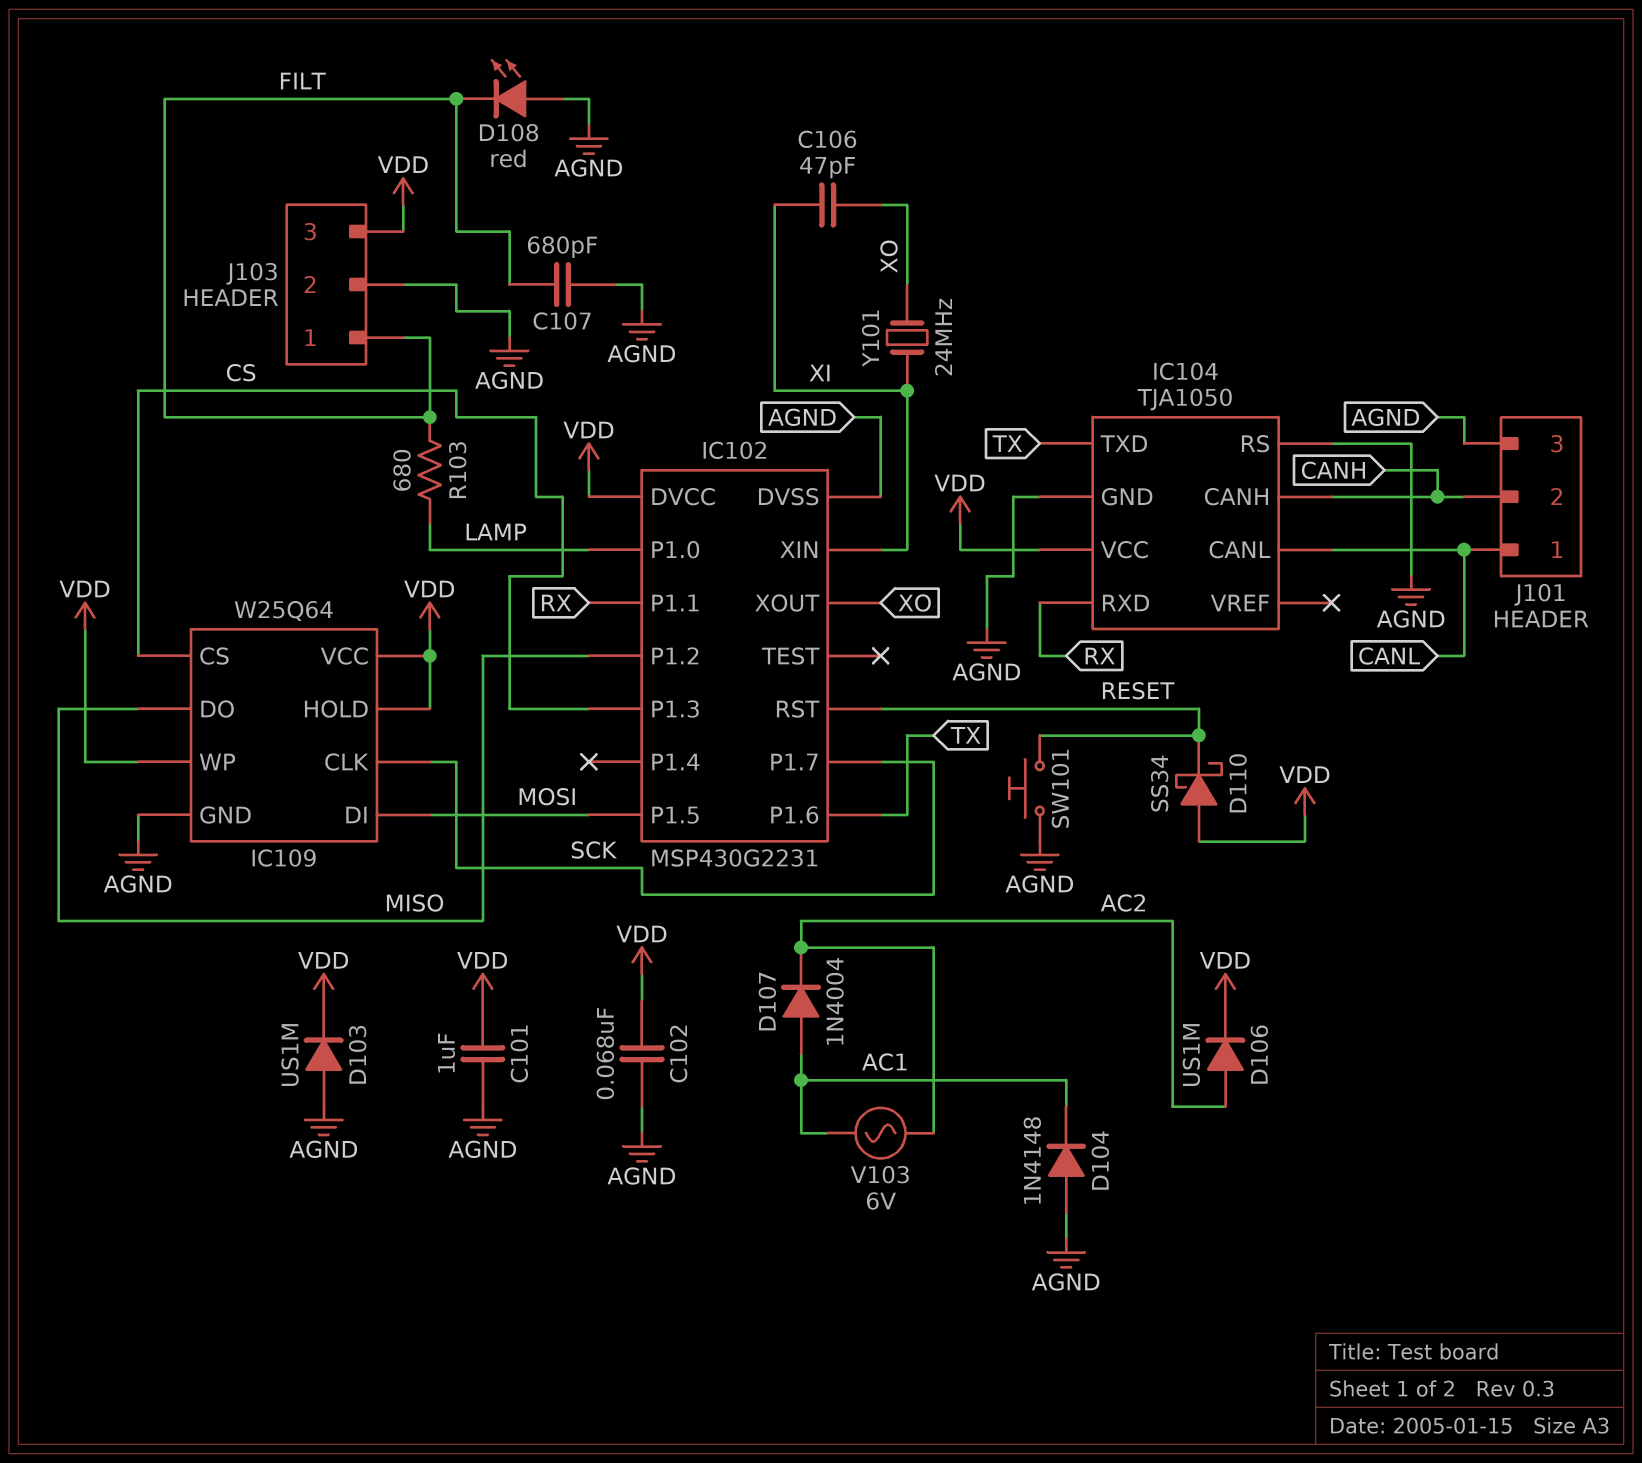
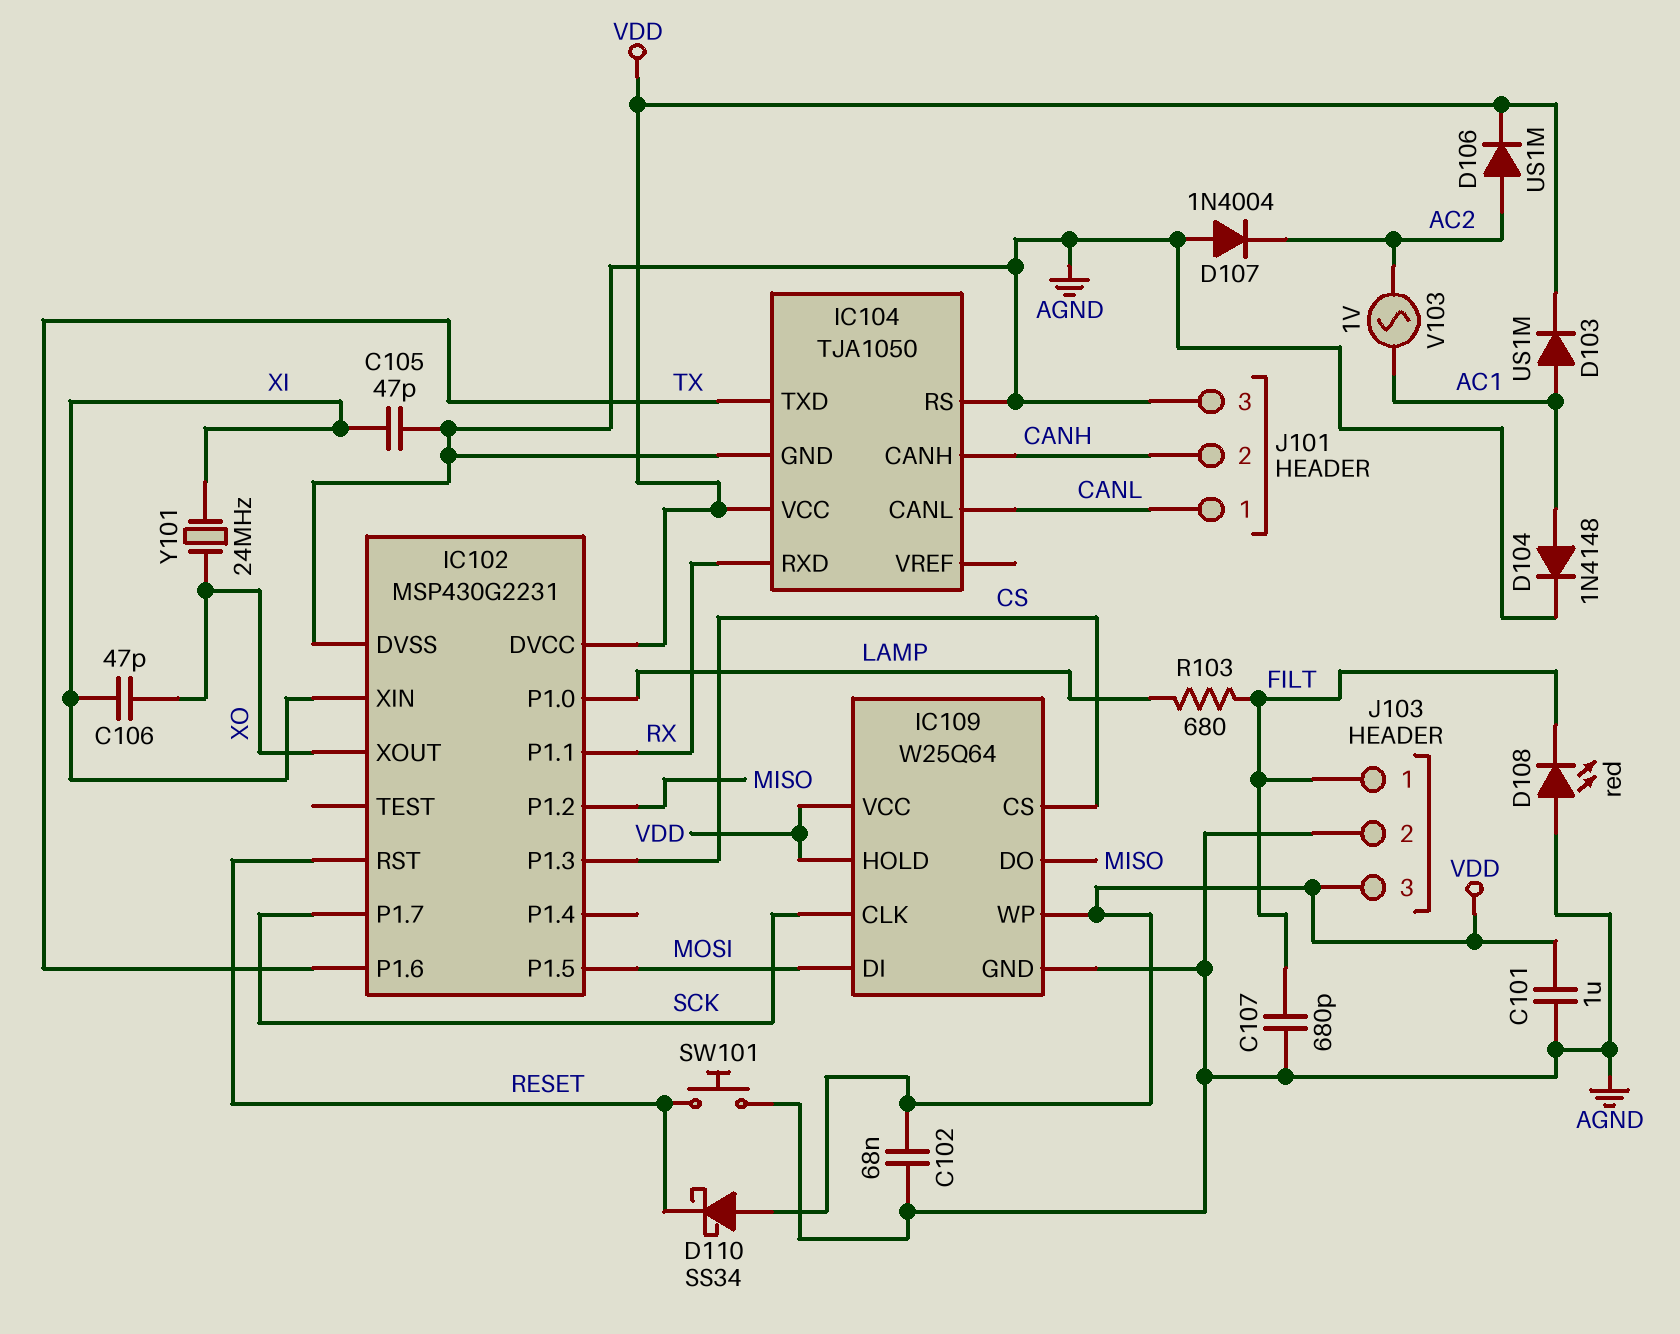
C105: none -> 47pF (AGND, XI)
D103: diode US1M (A AGND, K VDD) -> diode US1M (A AC1, K VDD)
D104: diode 1N4148 (A AGND, K AC1) -> diode 1N4148 (A AC1, K AGND)
D107: diode 1N4004 (A AC1, K AC2) -> diode 1N4004 (A AGND, K AC2)
V103: AC 6V (AC1, AC2) -> AC 1V (AC1, AC2)

